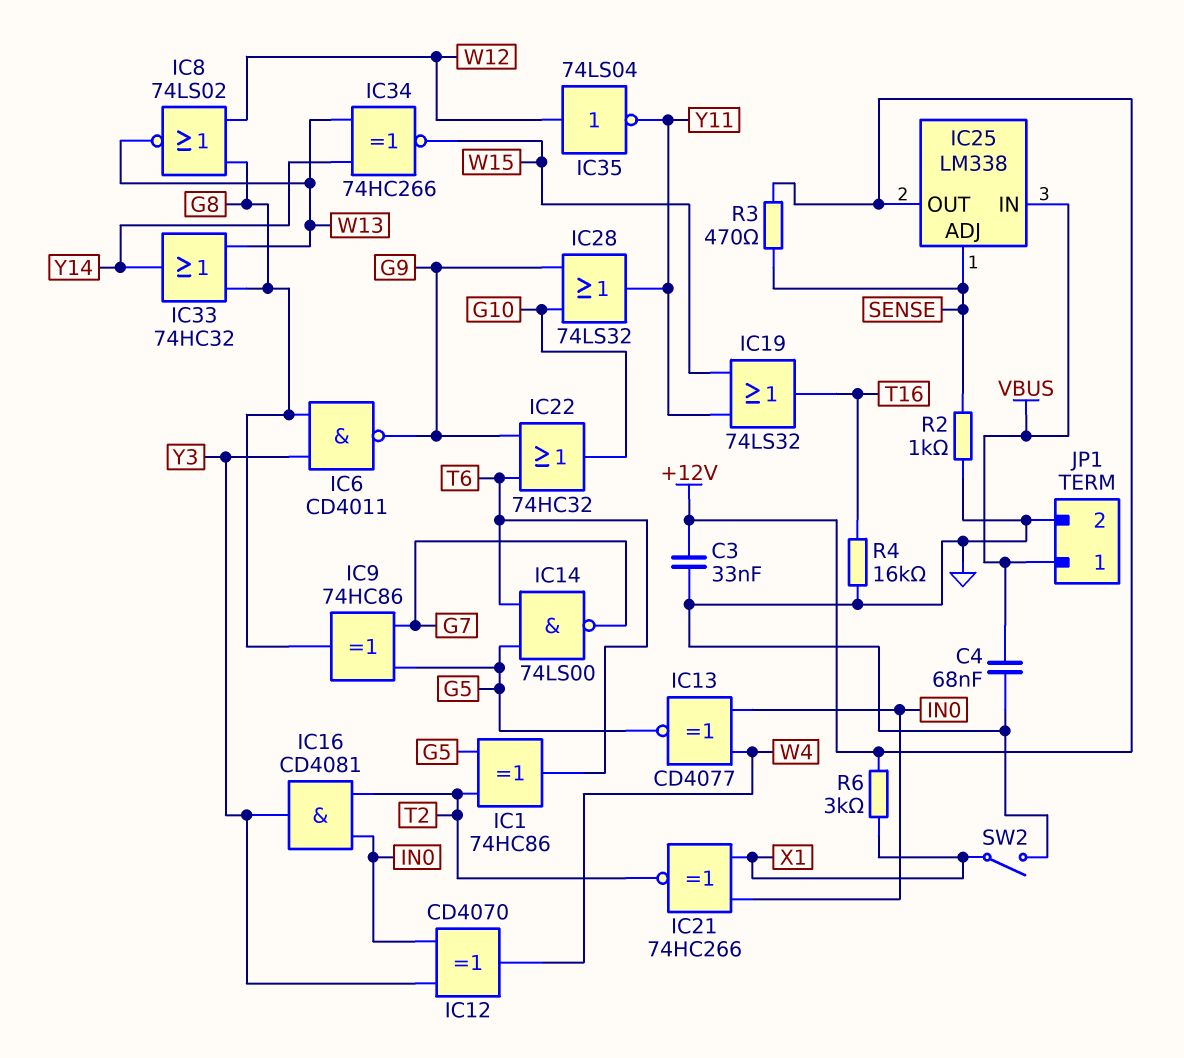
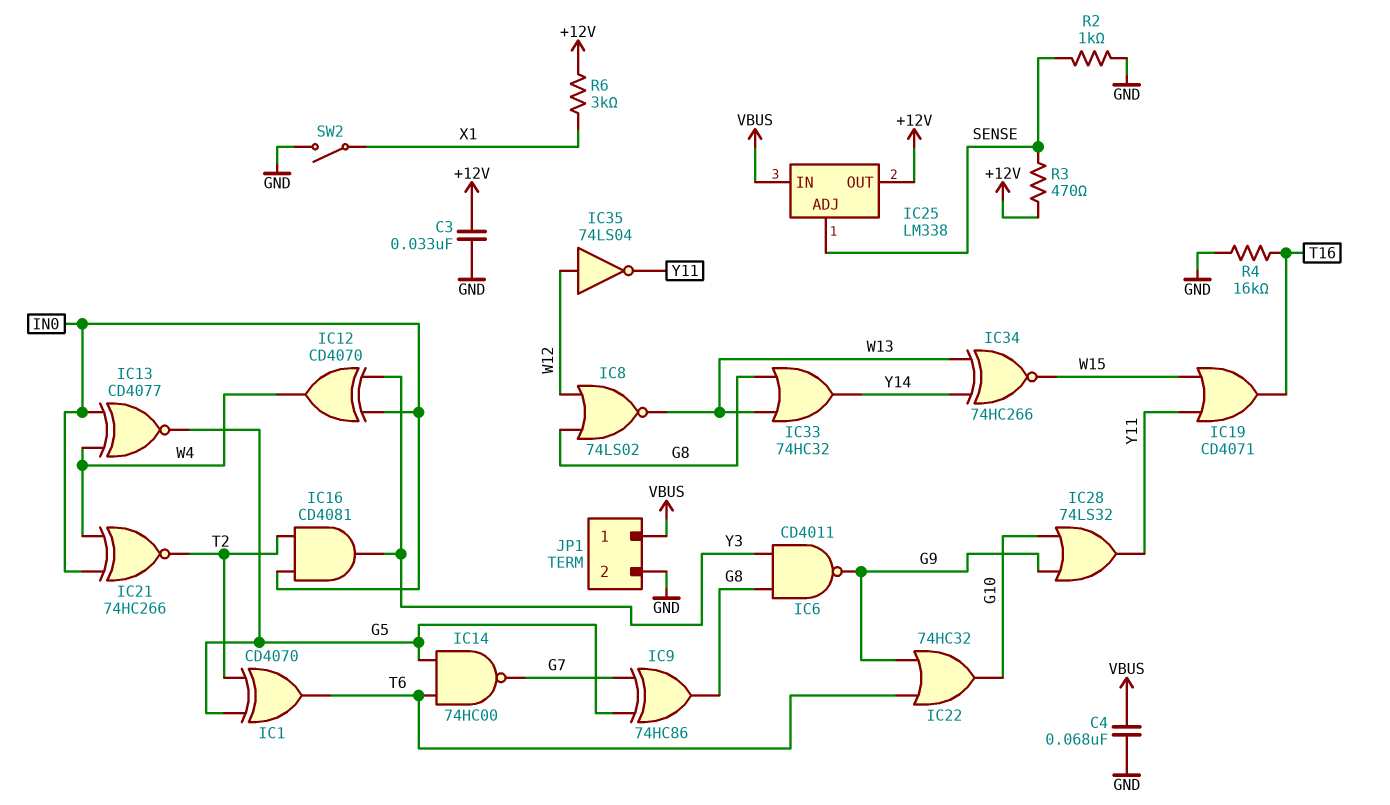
IC1: XOR 74HC86 (in G5, in T2, out T6) -> XOR CD4070 (in G5, in T2, out T6)
IC14: NAND 74LS00 (in G5, in T6, out G7) -> NAND 74HC00 (in G5, in T6, out G7)
IC19: OR 74LS32 (in W15, in Y11, out T16) -> OR CD4071 (in W15, in Y11, out T16)
IC21: XNOR 74HC266 (in IN0, in X1, out T2) -> XNOR 74HC266 (in IN0, in W4, out T2)

